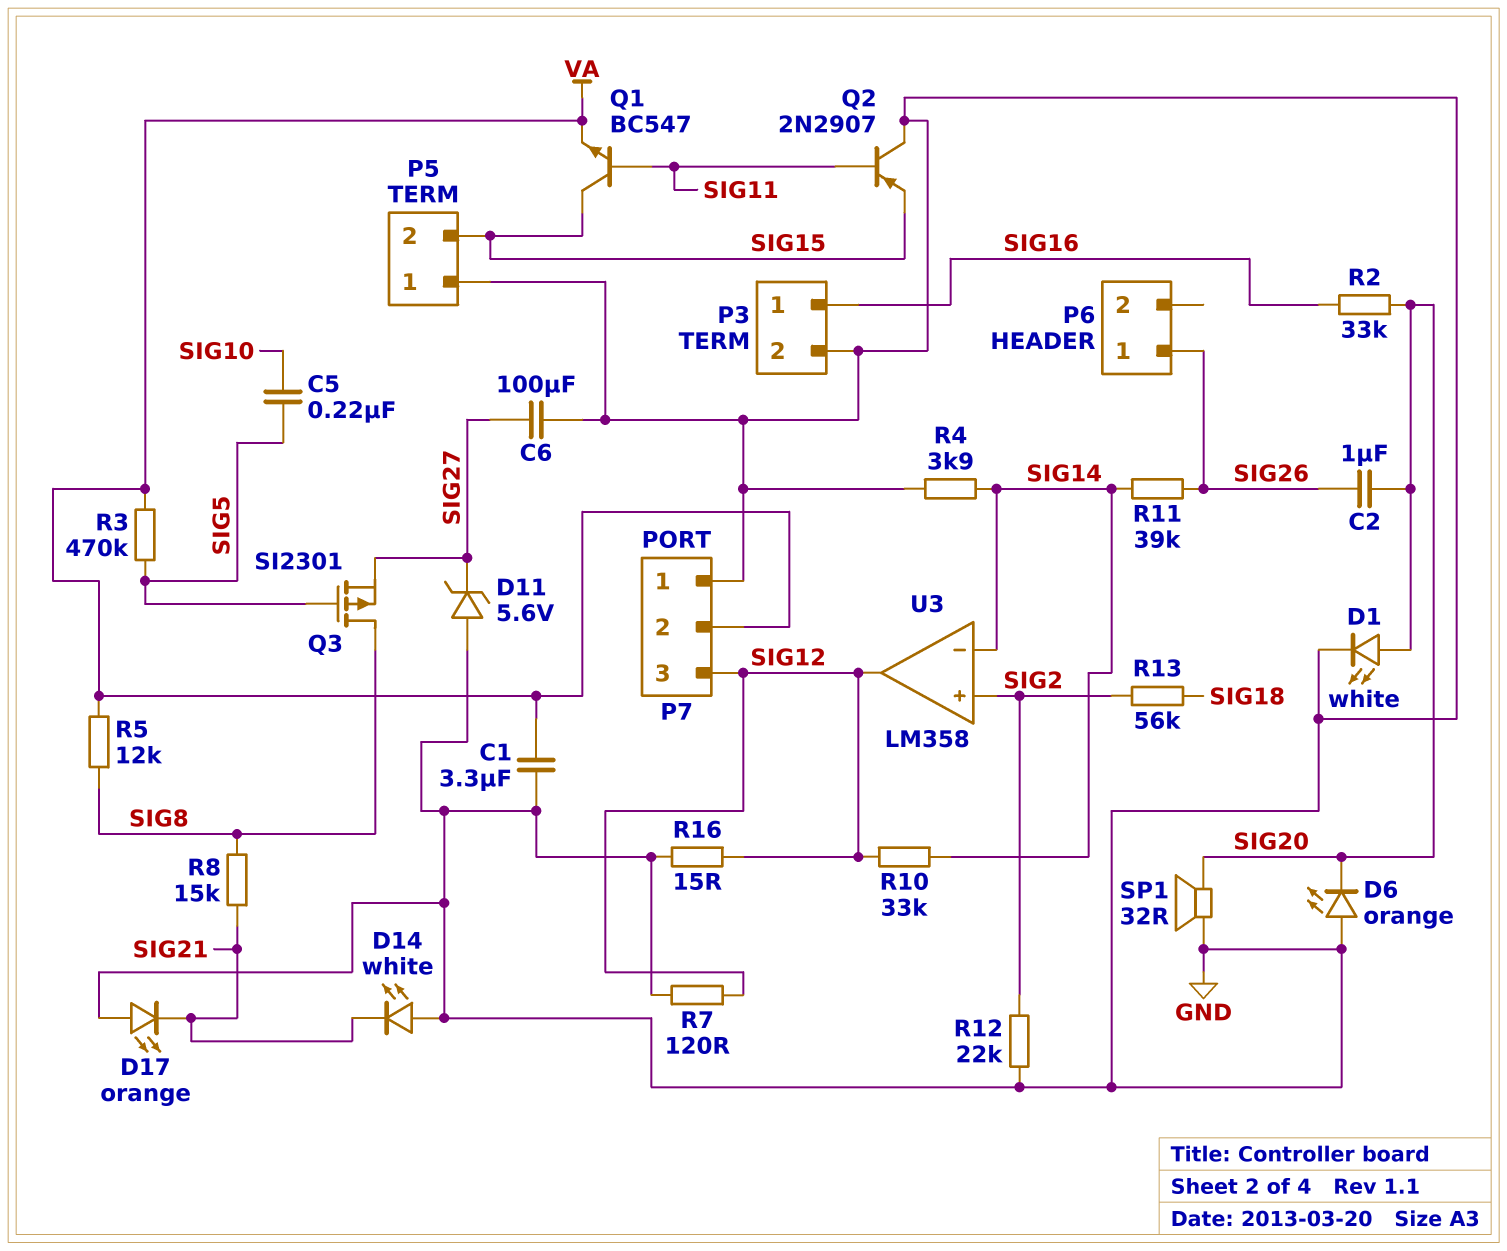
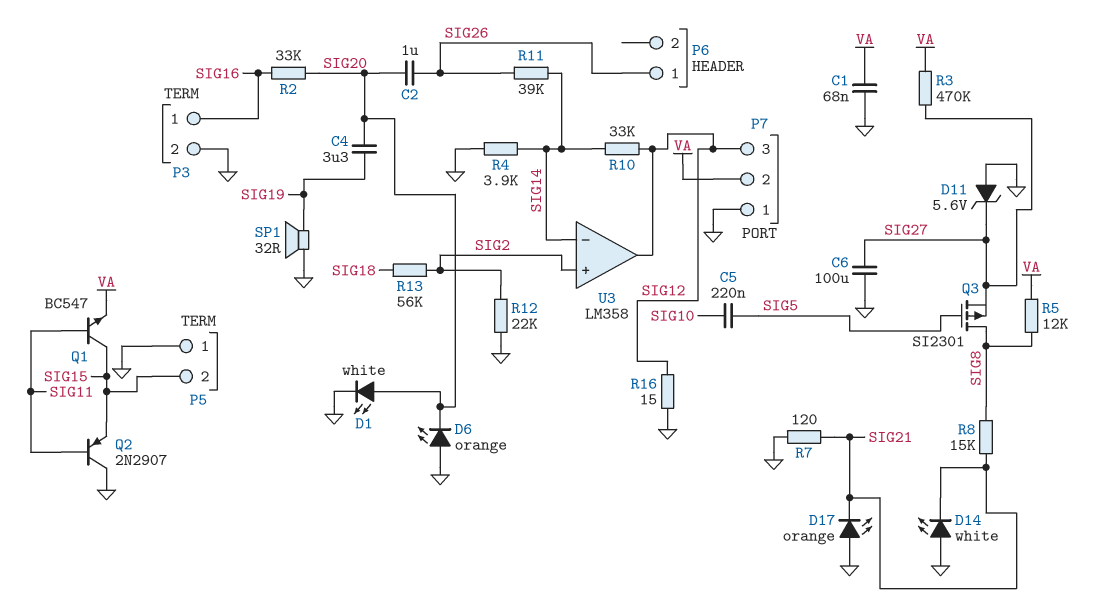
C1: 3.3uF (GND, VA) -> 68nF (GND, VA)
C4: none -> 3.3uF (SIG19, SIG20)
R3: 470k (SIG5, VA) -> 470k (SIG27, VA)
R7: 120 (GND, SIG12) -> 120 (GND, SIG21)
SP1: speaker 32R (GND, SIG20) -> speaker 32R (GND, SIG19)

